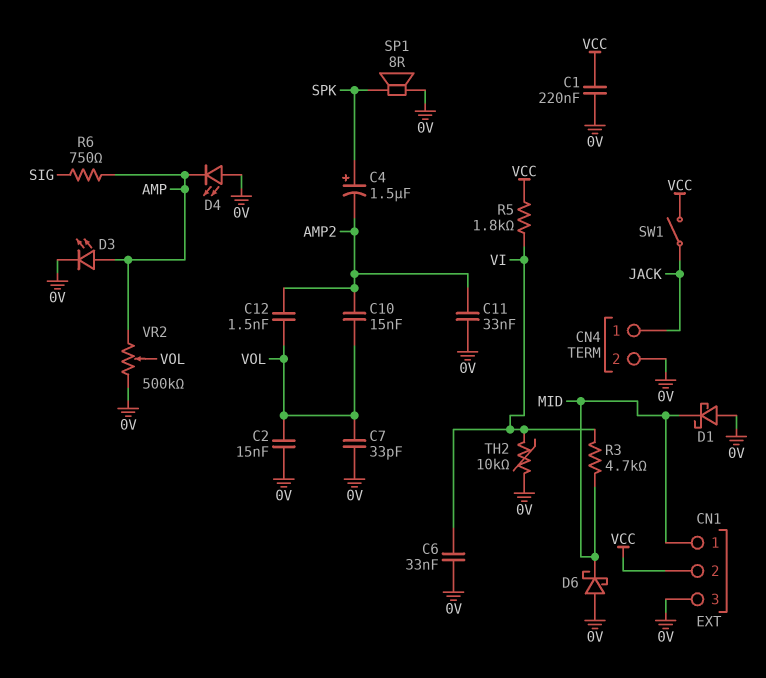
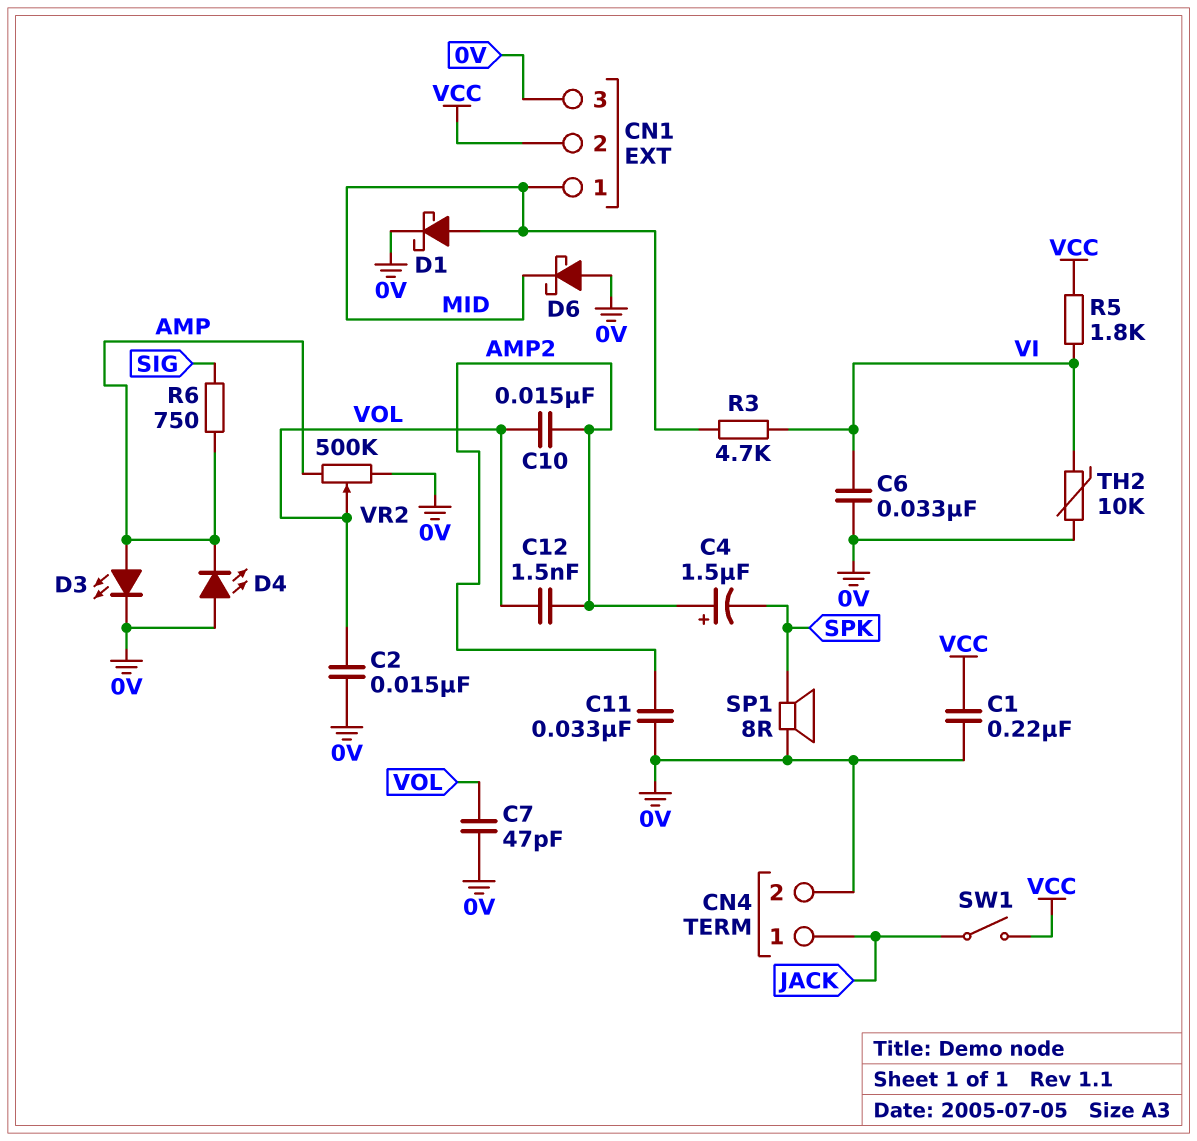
C4: 1.5uF (plus SPK, minus AMP2) -> 1.5uF (plus AMP2, minus SPK)
C7: 33pF (0V, VOL) -> 47pF (0V, VOL)
D1: schottky (A 0V, K MID) -> schottky (A MID, K 0V)

